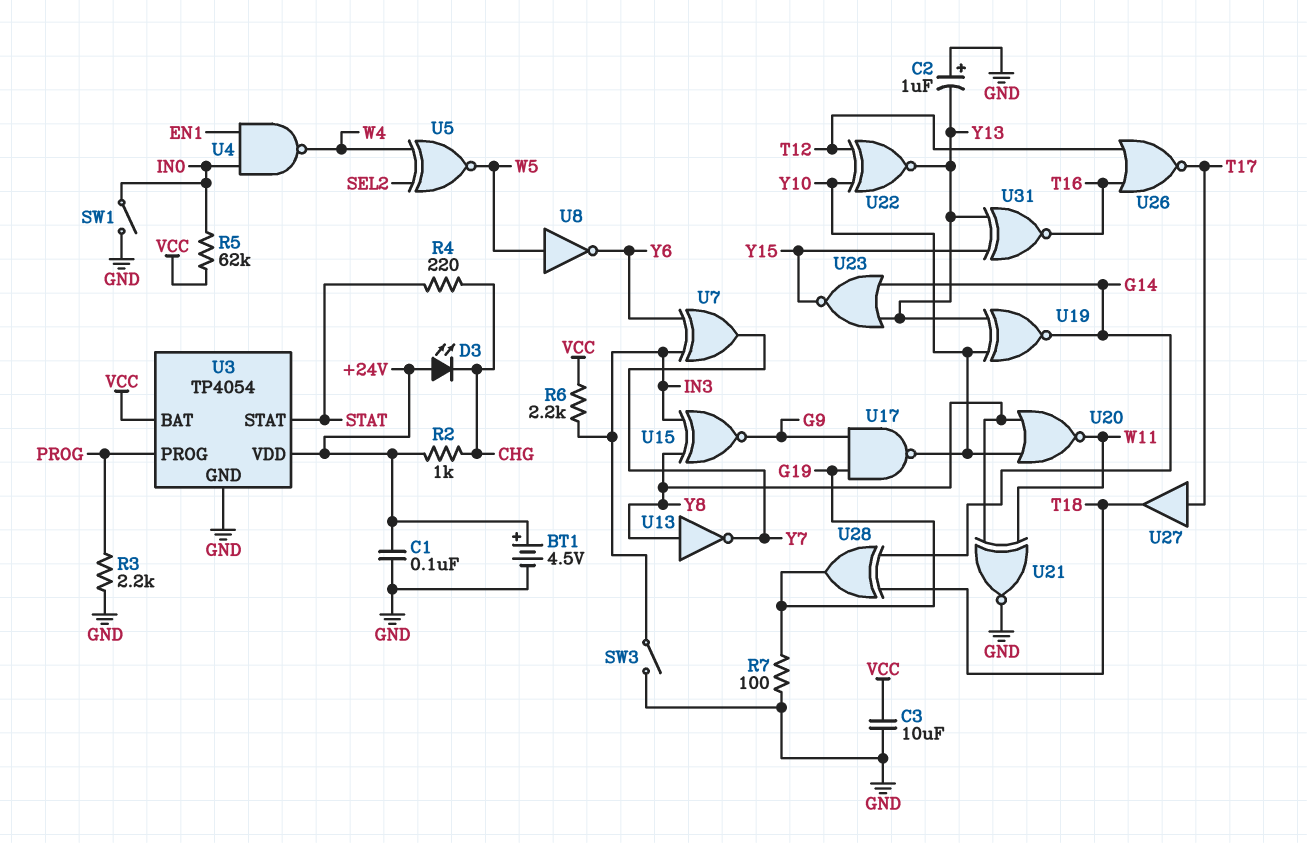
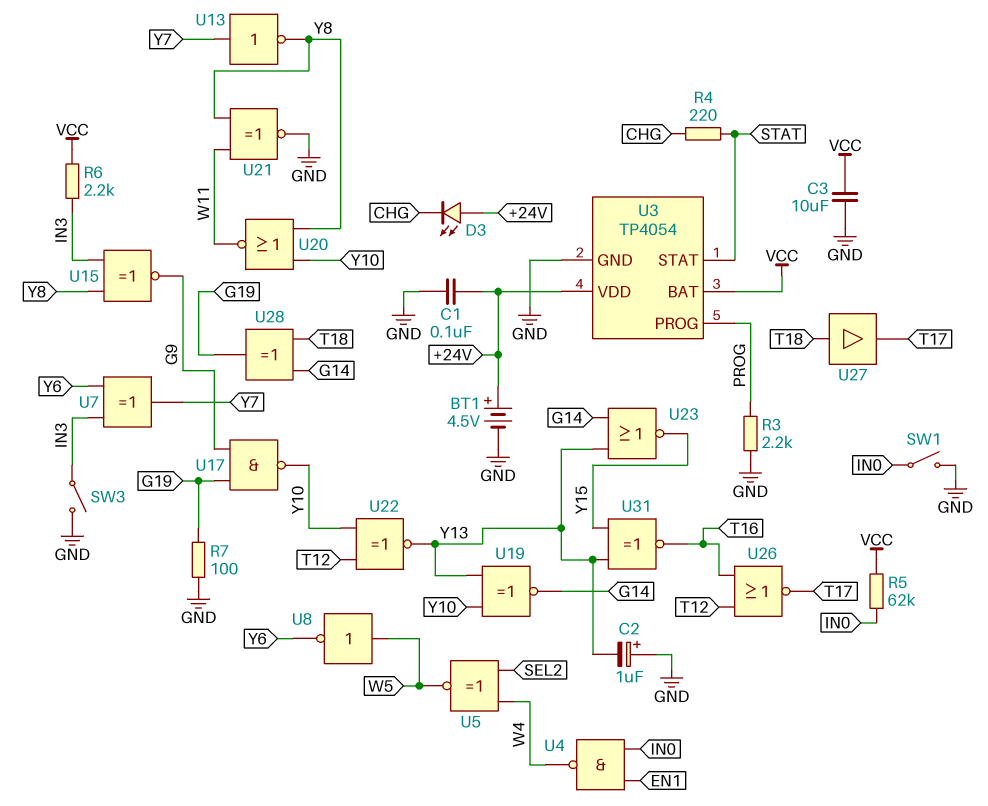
R2: 1k (+24V, CHG) -> none
U13: NOT (in Y8, out Y7) -> NOT (in Y7, out Y8)
U27: buffer (in T17, out T18) -> buffer (in T18, out T17)

